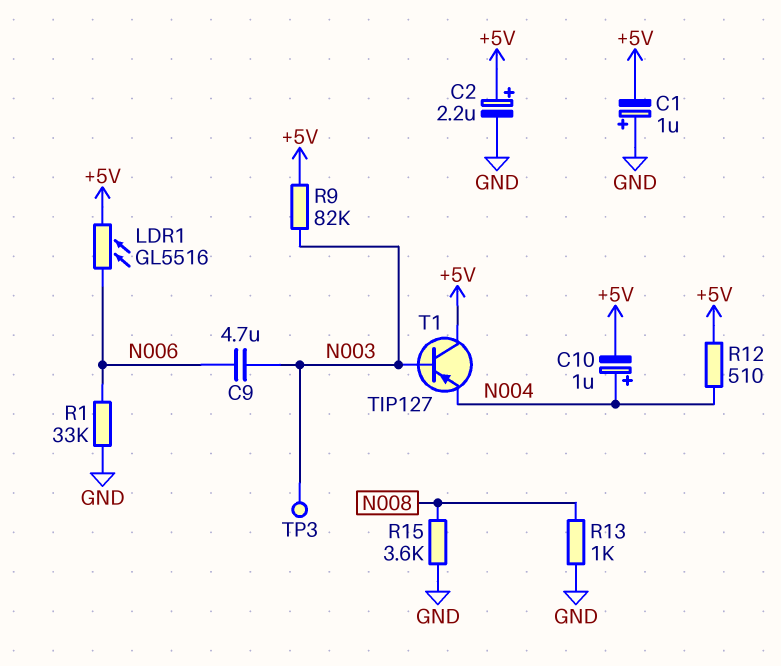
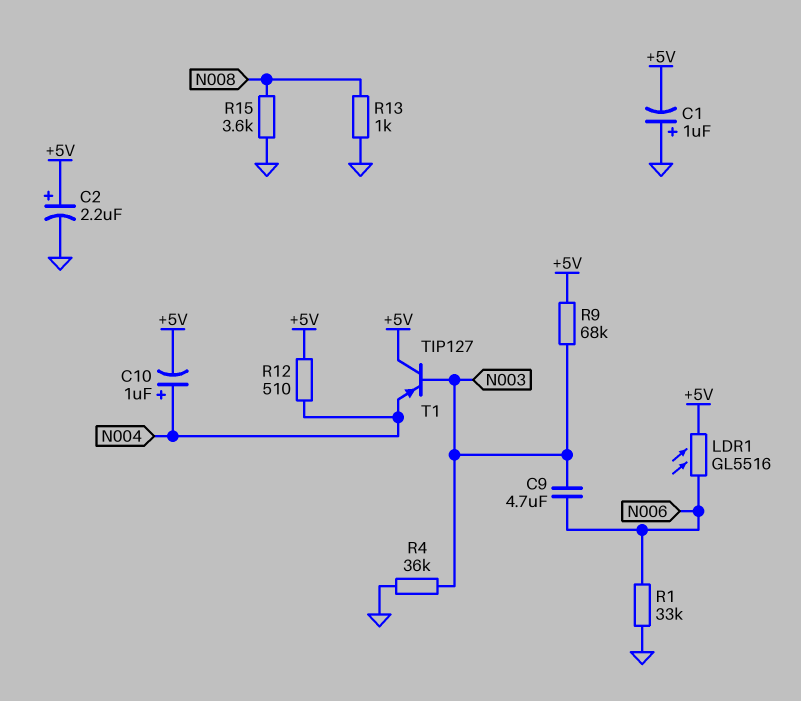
R4: none -> 36k (GND, N003)
R9: 82k (+5V, N003) -> 68k (+5V, N003)
TP3: test point (N003) -> none

